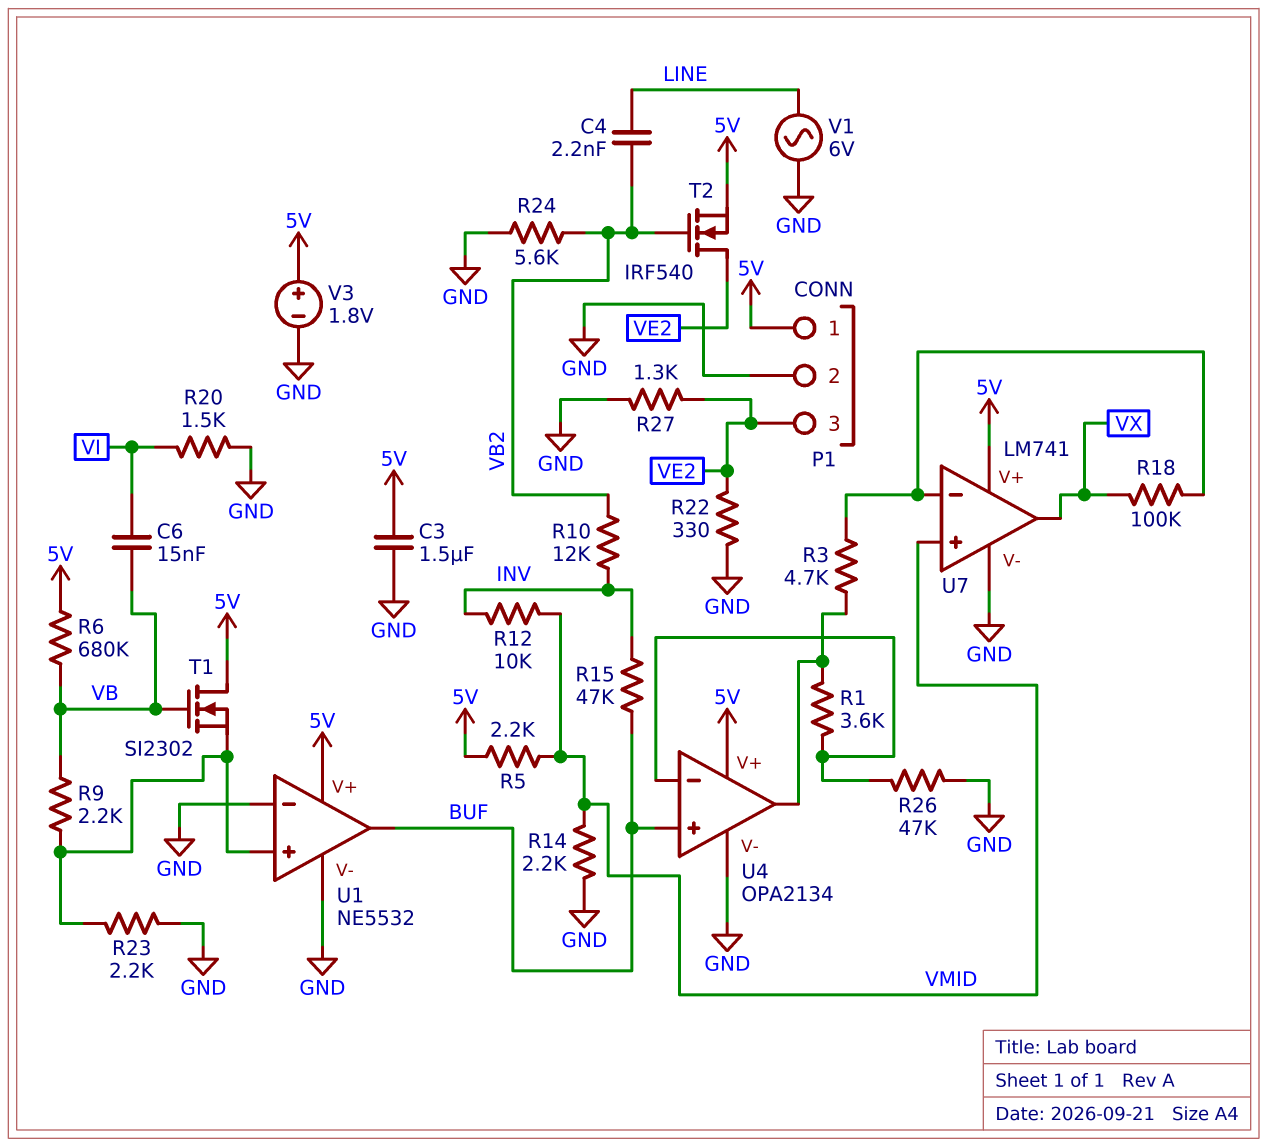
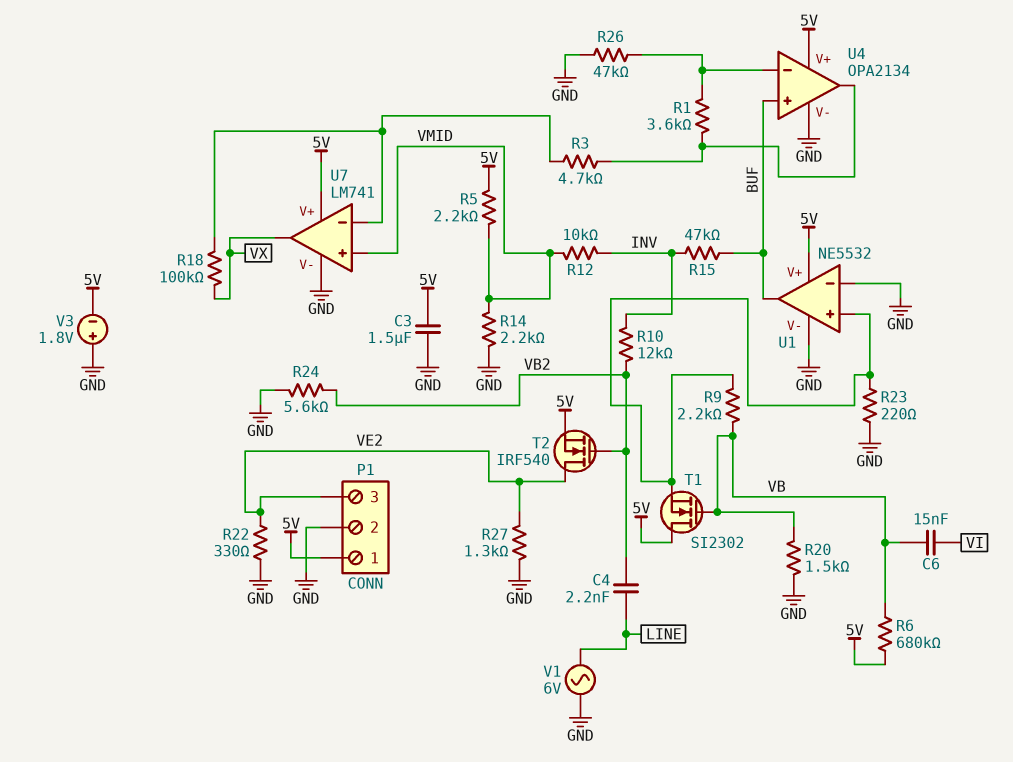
R20: 1.5k (GND, VI) -> 1.5k (GND, VB)
R23: 2.2k (GND, U1/in+) -> 220 (GND, U1/in+)
V3: 1.8V (plus 5V, minus GND) -> 1.8V (plus GND, minus 5V)

